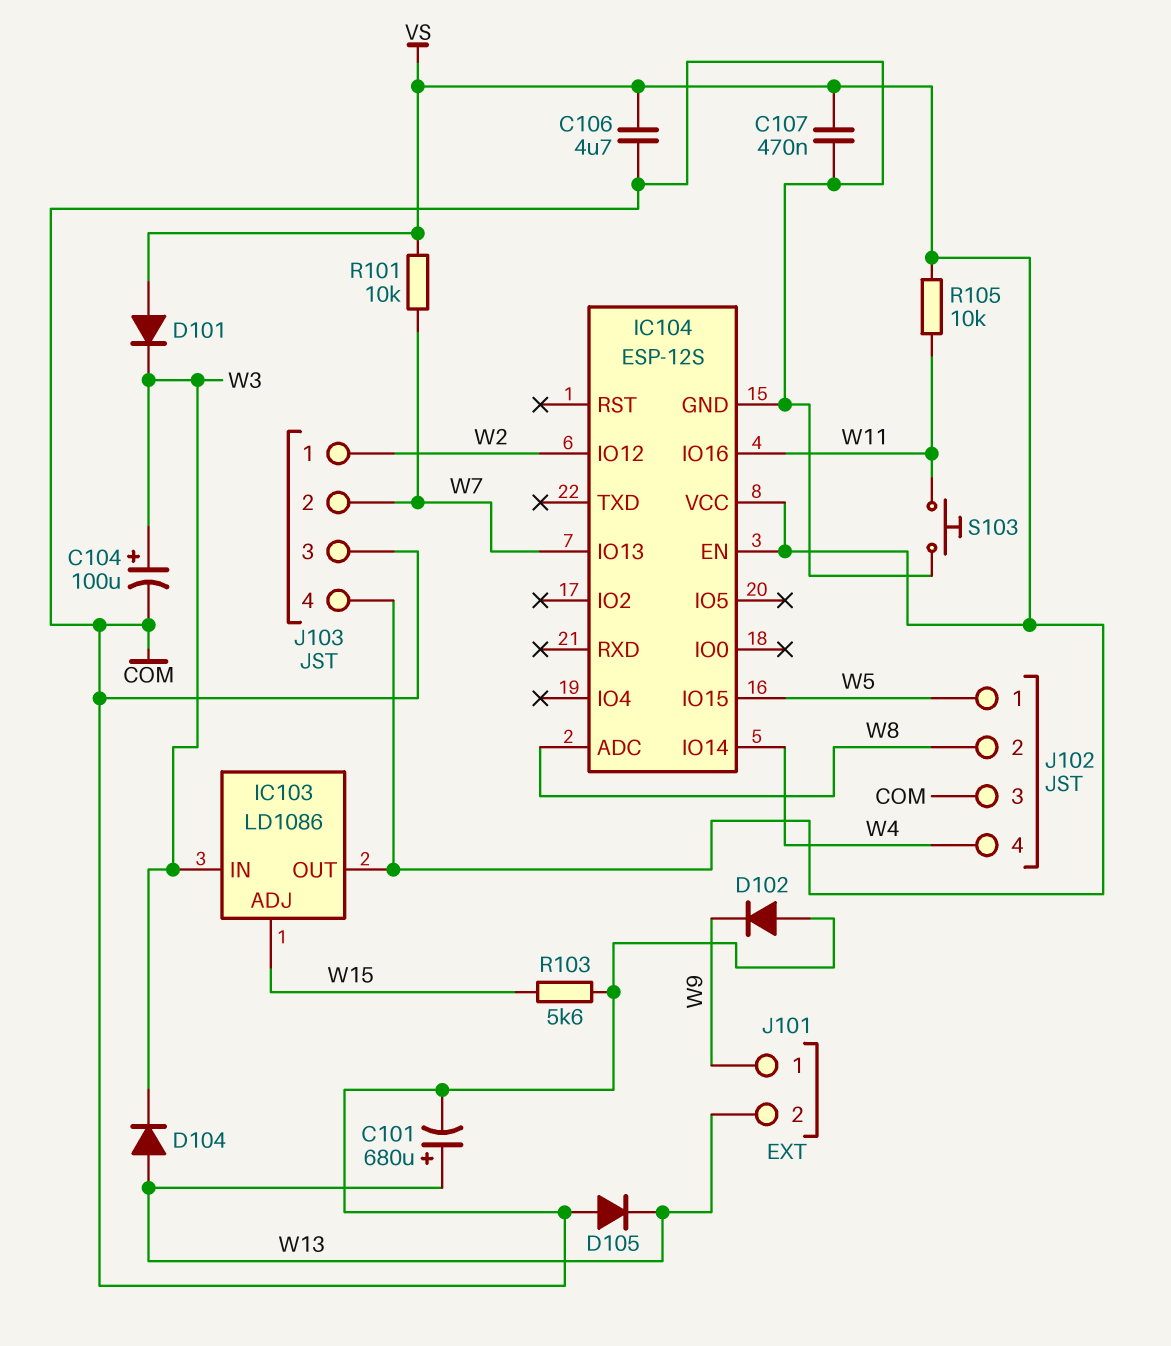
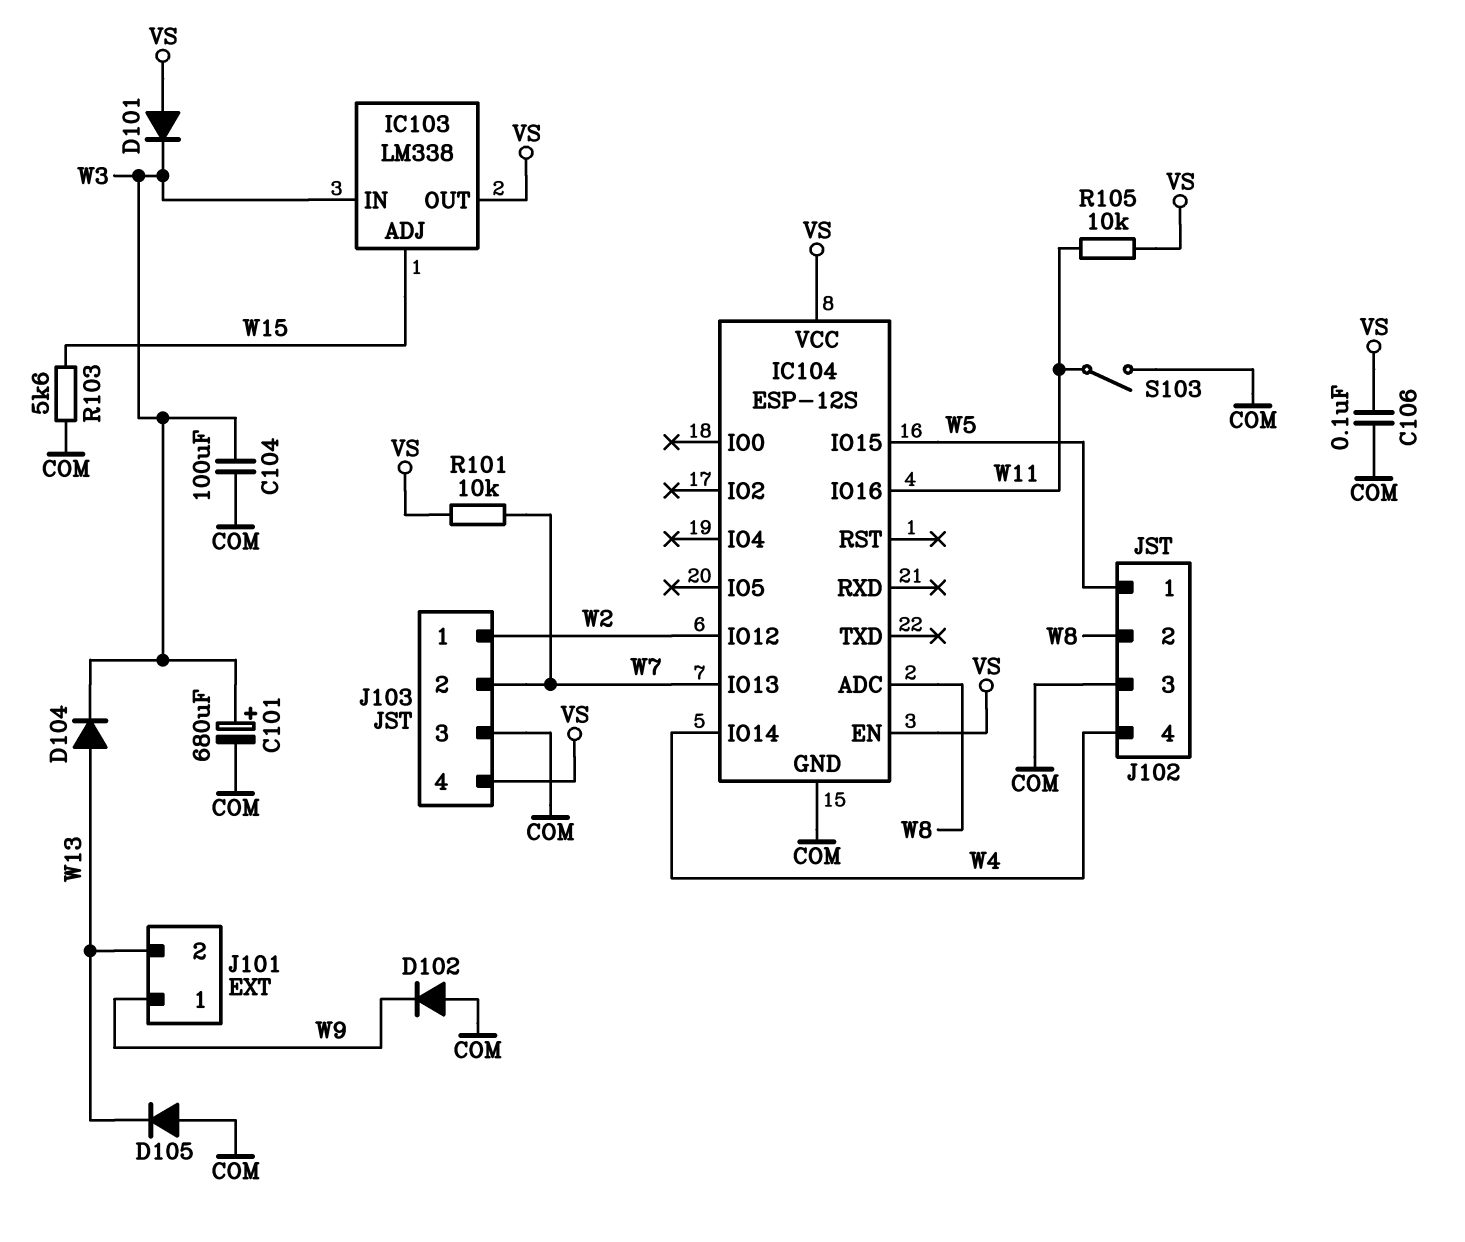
C101: 680uF (plus W13, minus COM) -> 680uF (plus W3, minus COM)
C104: 100uF (plus W3, minus COM) -> 100uF (COM, W3)
C106: 4.7uF (COM, VS) -> 100nF (COM, VS)
C107: 470nF (COM, VS) -> none
IC103: LD1086 -> LM338
S103: button (COM, W11) -> switch (COM, W11)

